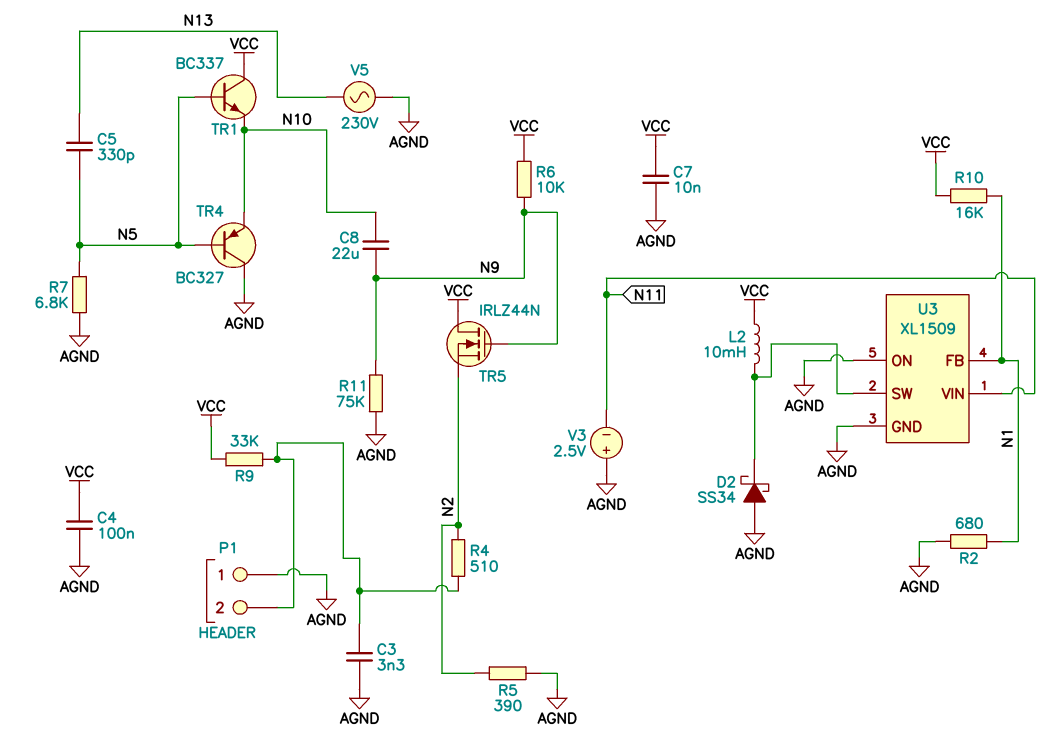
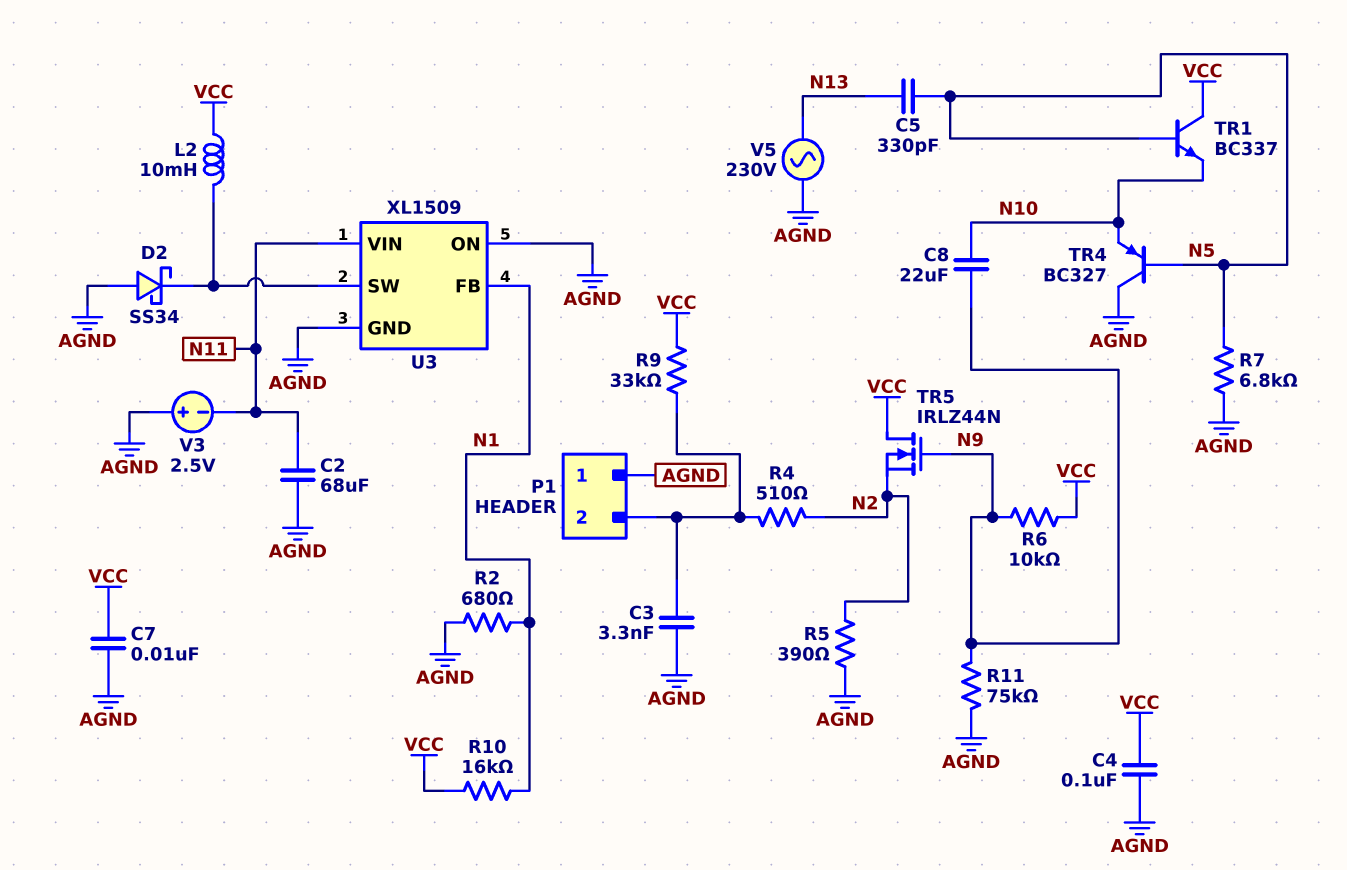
C2: none -> 68uF (AGND, N11)

